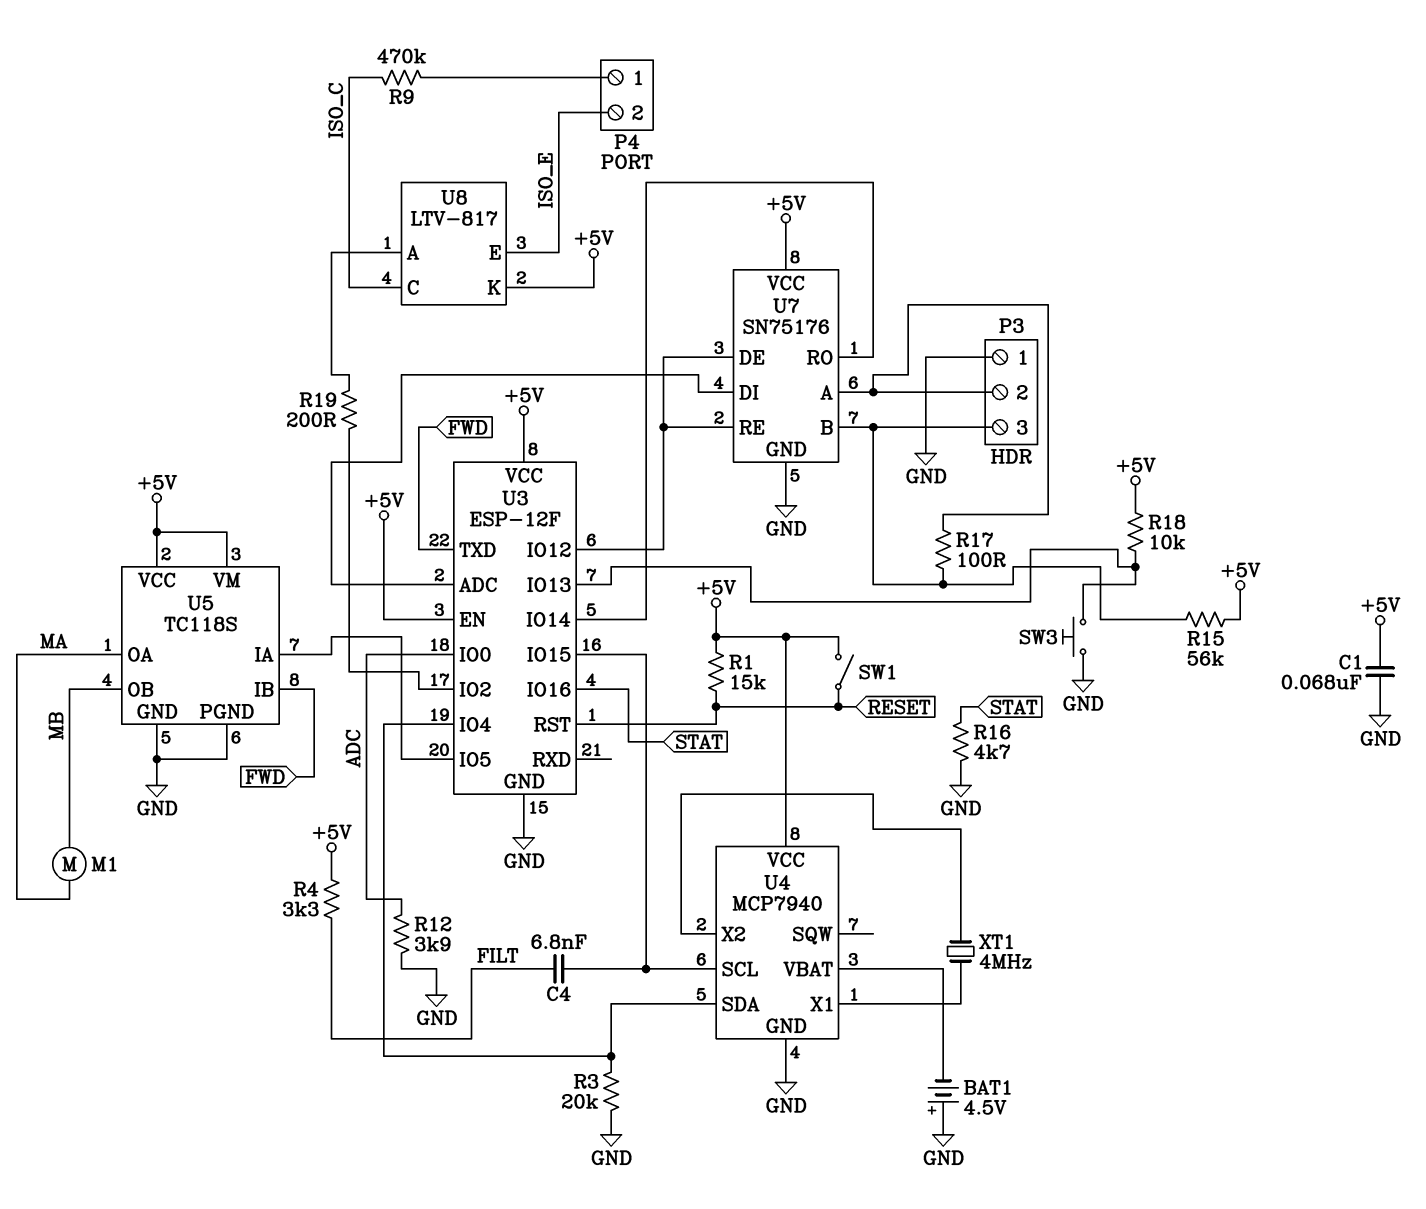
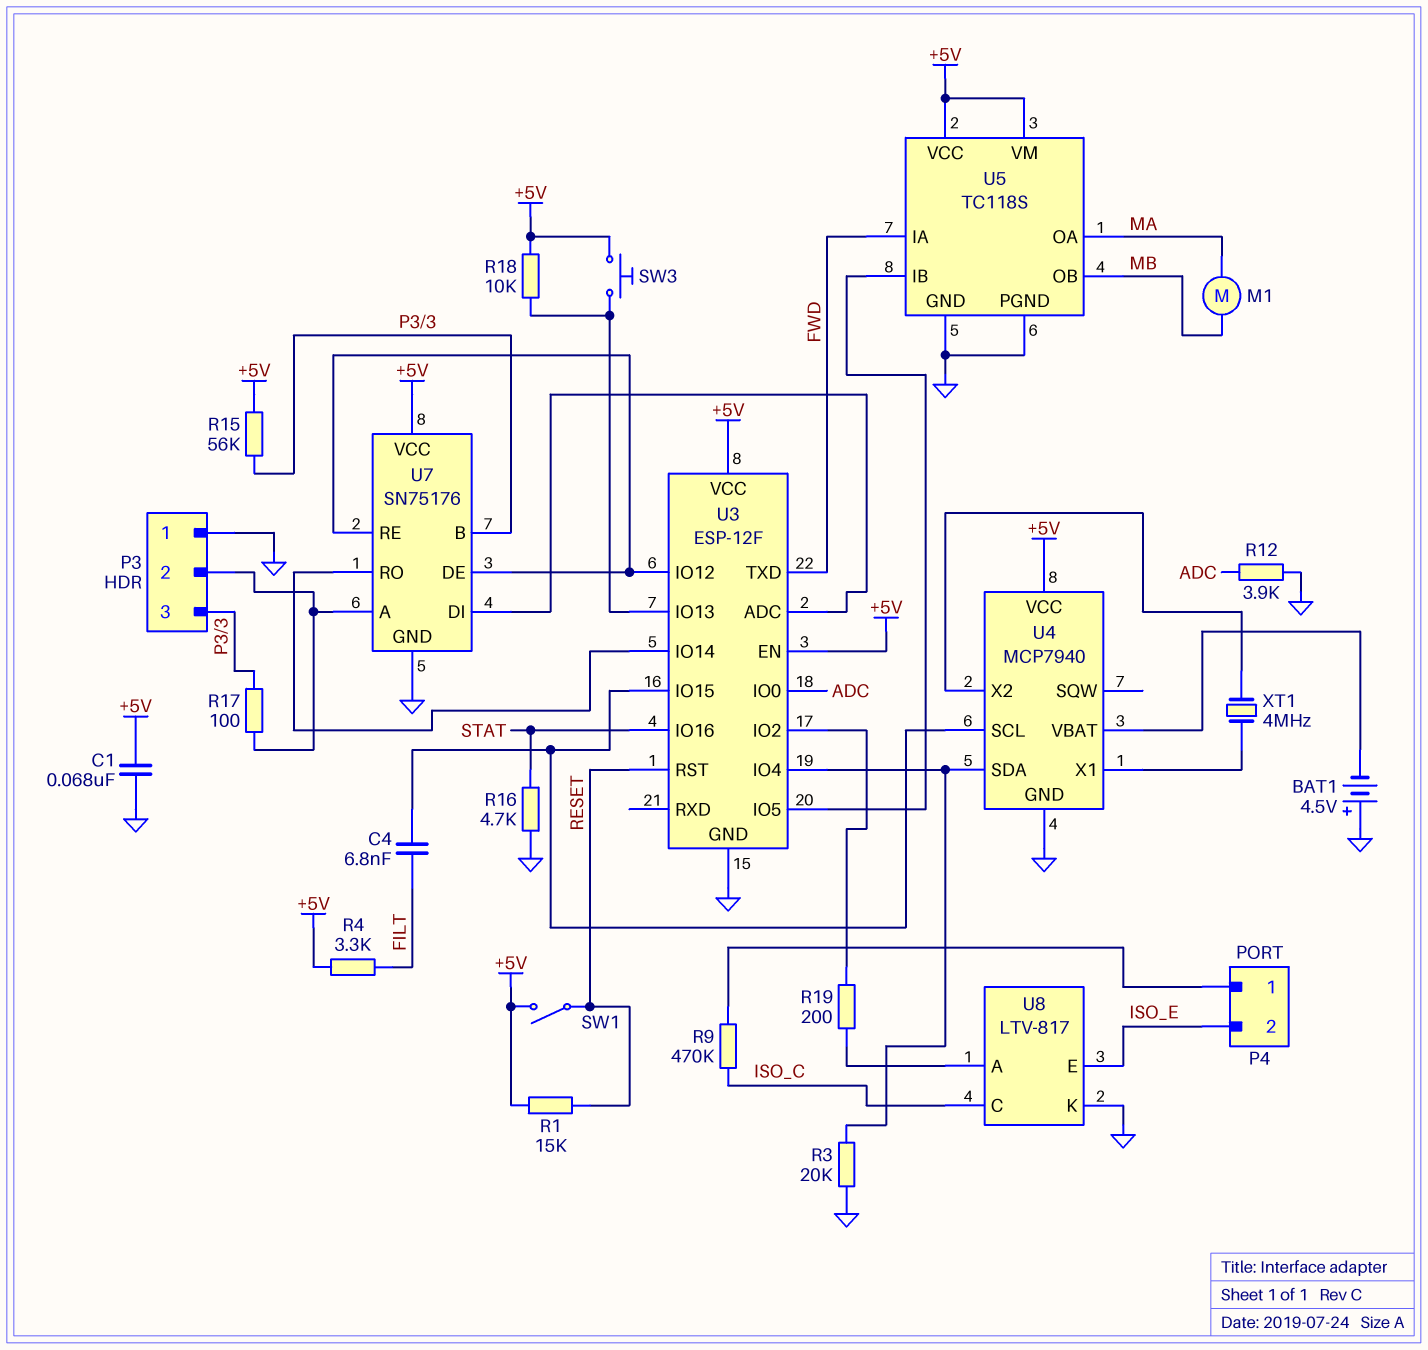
SW3: button (GND, U3/IO13) -> button (+5V, U3/IO13)
U5 pin IA: U3/IO5 -> FWD
U5 pin IB: FWD -> U3/IO5
U8 pin K: +5V -> GND

